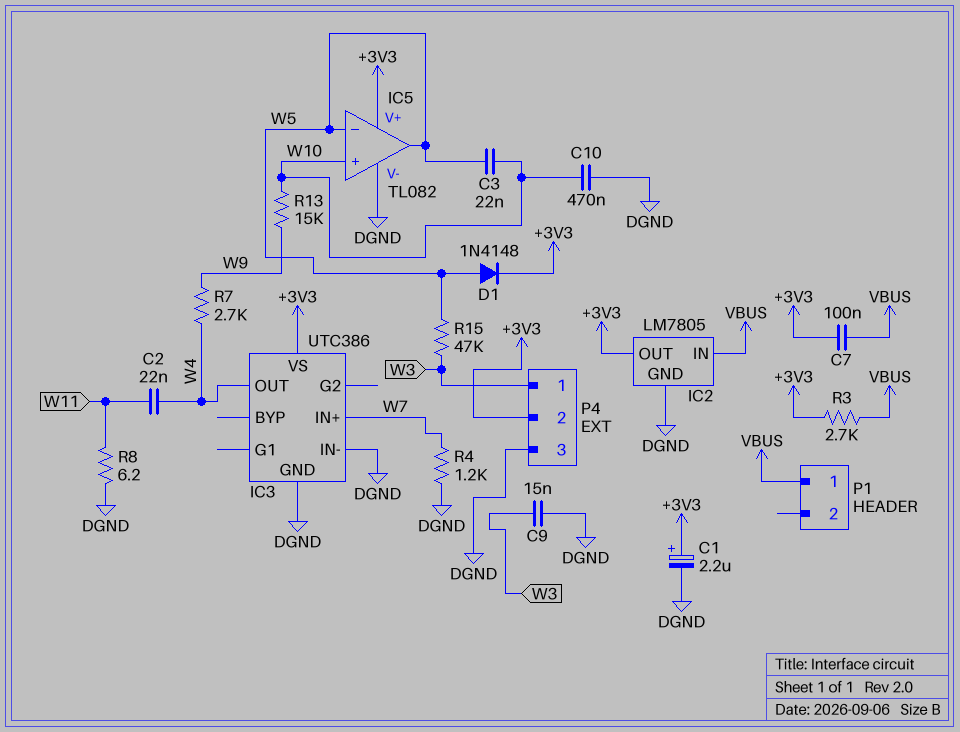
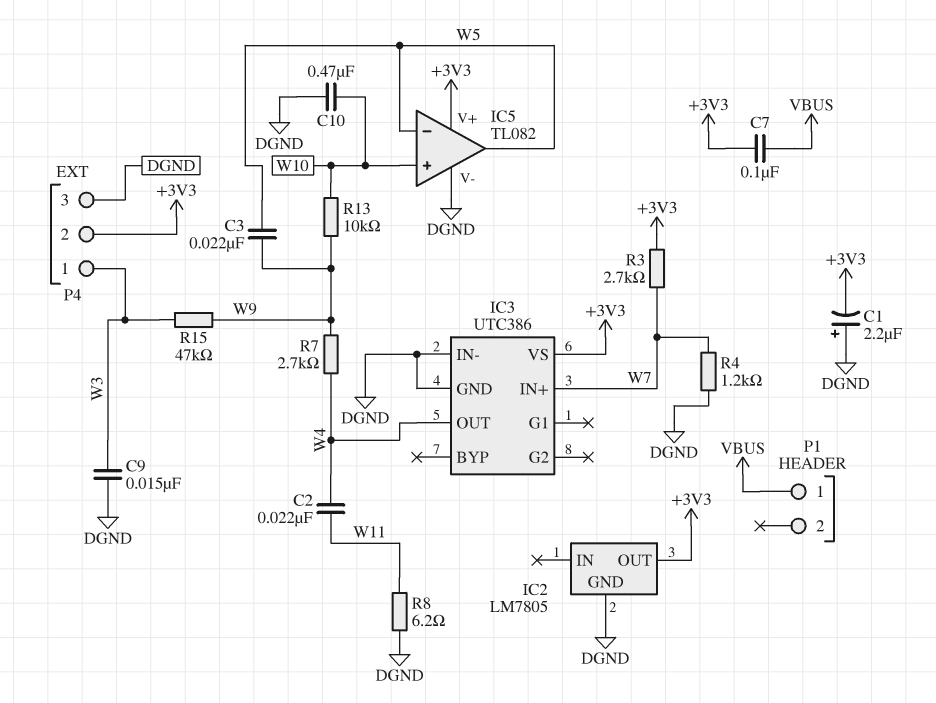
C1: 2.2uF (plus +3V3, minus DGND) -> 2.2uF (plus DGND, minus +3V3)
C3: 22nF (W5, W10) -> 22nF (W5, W9)
D1: diode 1N4148 (A W5, K +3V3) -> none
IC2 pin IN: VBUS -> none
R3: 2.7k (+3V3, VBUS) -> 2.7k (+3V3, W7)
R13: 15k (W9, W10) -> 10k (W9, W10)
R15: 47k (W3, W5) -> 47k (W3, W9)

